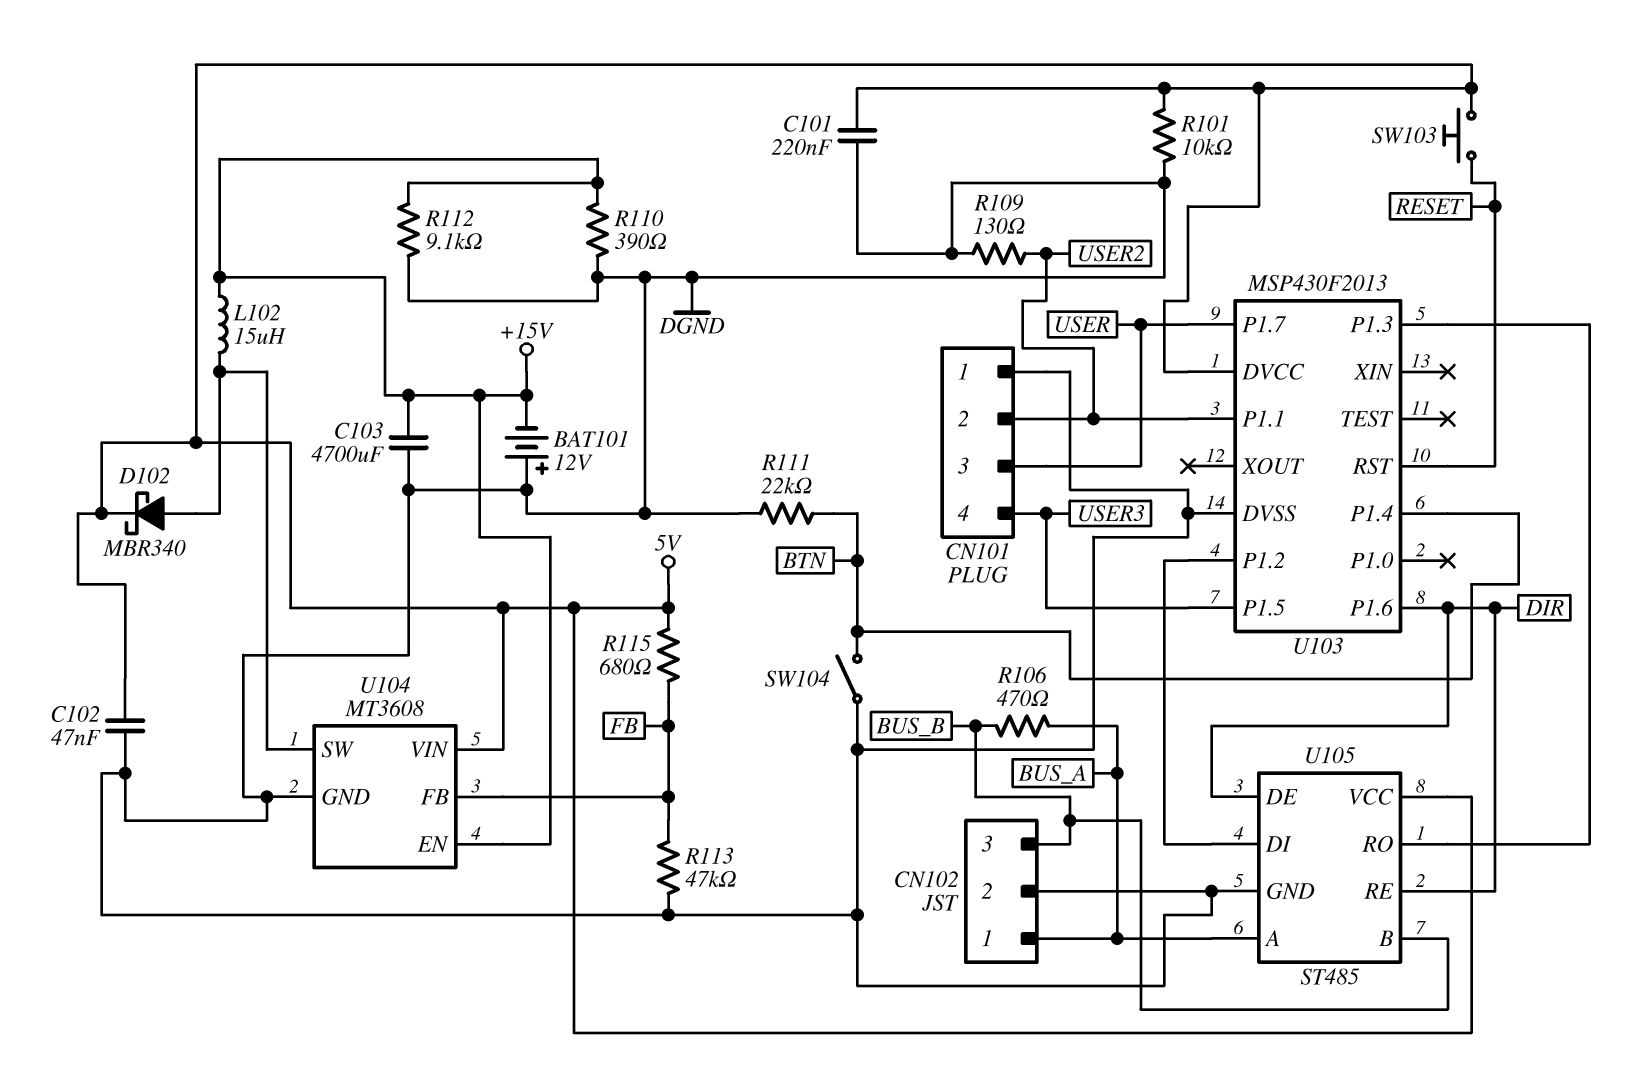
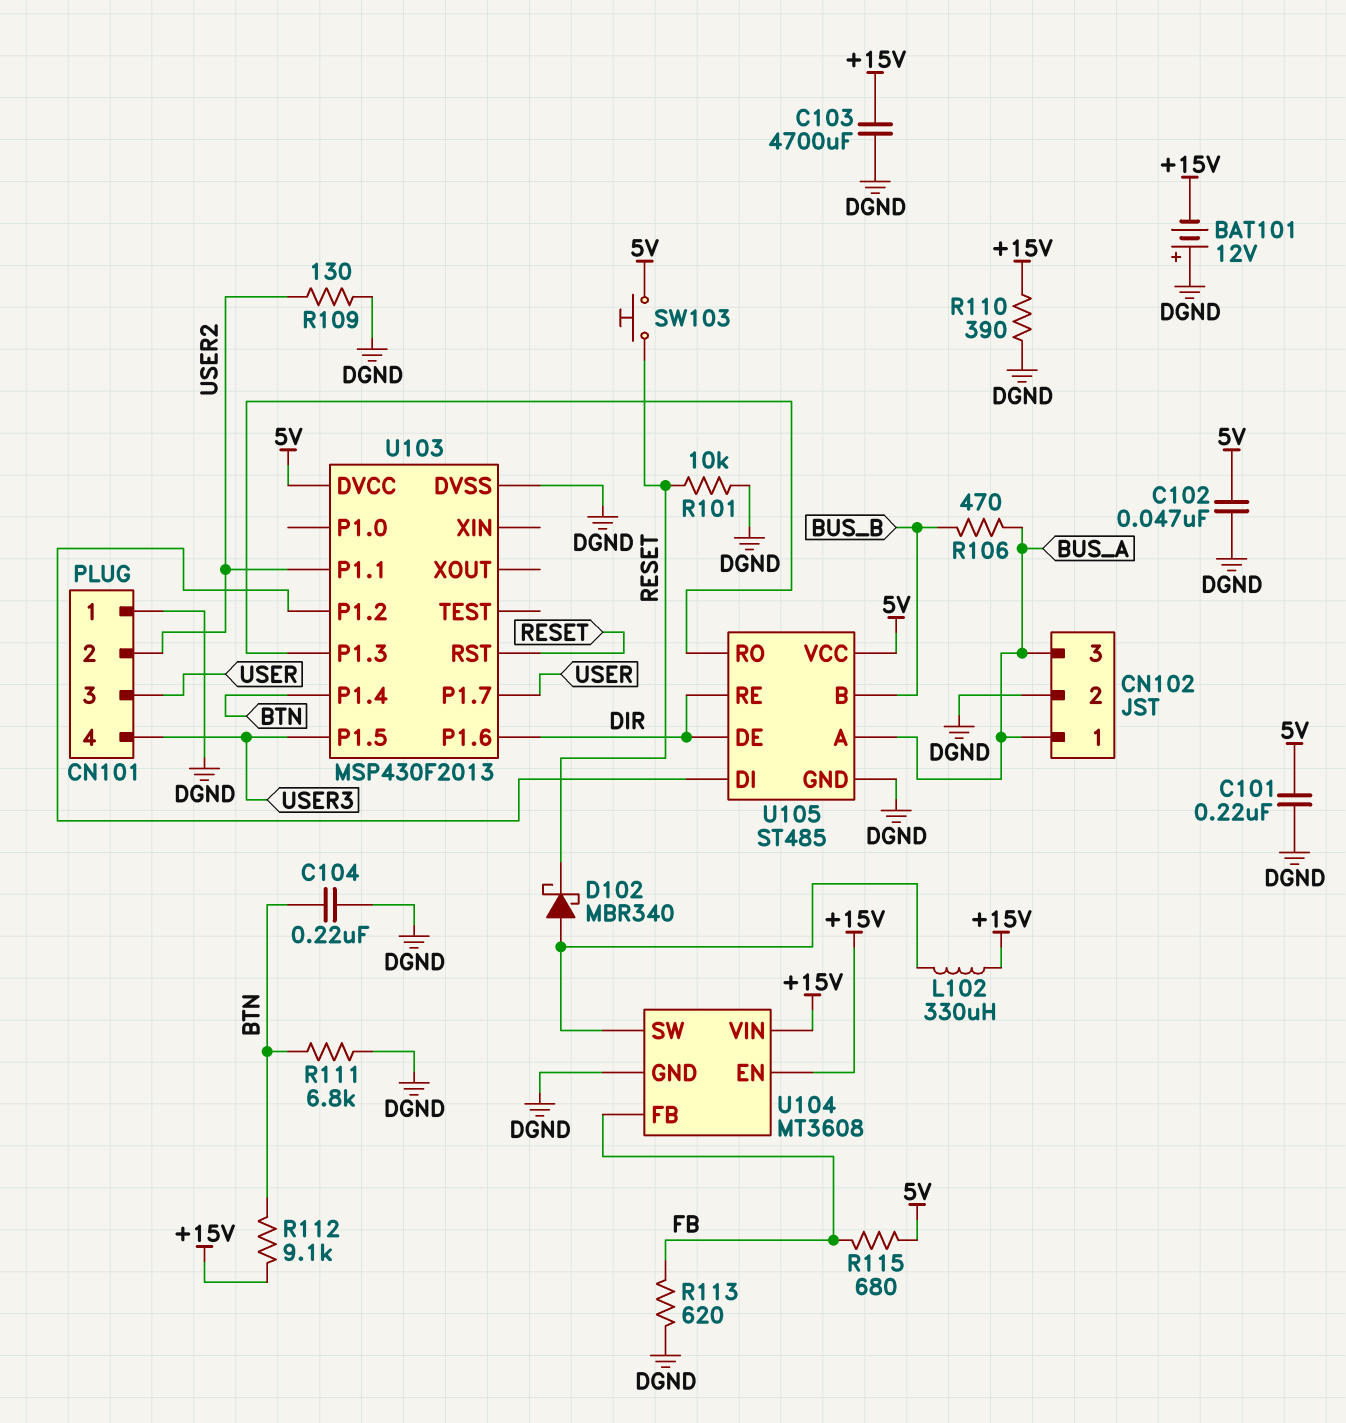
C104: none -> 220nF (BTN, DGND)
CN102 pin 3: BUS_B -> BUS_A
D102: schottky MBR340 (A U104/SW, K 5V) -> schottky MBR340 (A U104/SW, K RESET)
L102: 15uH (+15V, U104/SW) -> 330uH (+15V, U104/SW)
R101: 10k (5V, DGND) -> 10k (DGND, RESET)
R111: 22k (BTN, DGND) -> 6.8k (BTN, DGND)
R112: 9.1k (+15V, DGND) -> 9.1k (+15V, BTN)
R113: 47k (DGND, FB) -> 620 (DGND, FB)
SW104: switch (BTN, DGND) -> none
U104 pin VIN: 5V -> +15V

